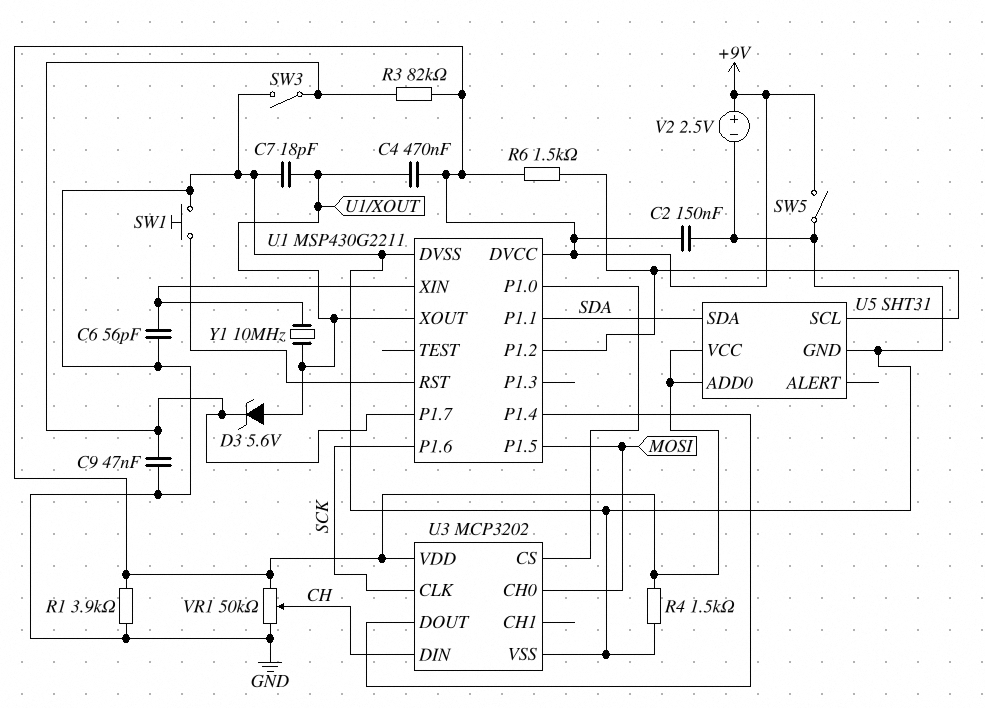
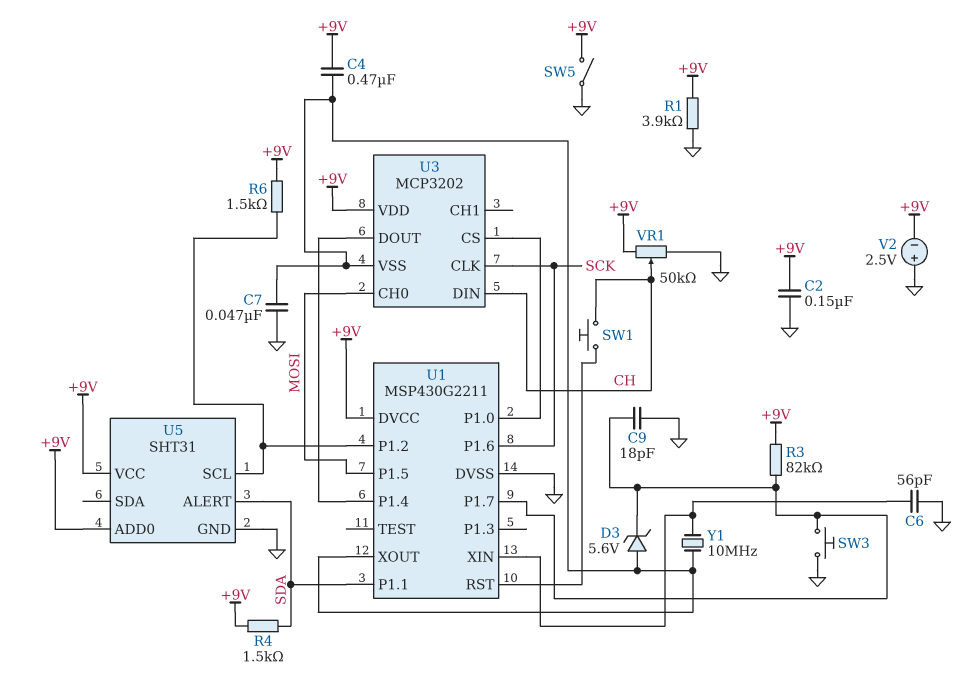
C7: 18pF (GND, U1/XOUT) -> 47nF (GND, U1/XOUT)
C9: 47nF (GND, U1/P1.7) -> 18pF (GND, U1/P1.7)
R4: 1.5k (+9V, GND) -> 1.5k (+9V, SDA)
SW1: button (GND, U1/RST) -> button (CH, U1/RST)
SW3: switch (GND, U1/P1.7) -> button (GND, U1/P1.7)
U3 pin VSS: GND -> U1/XOUT
U5 pin ALERT: none -> SDA
U5 pin SDA: SDA -> none
V2: 2.5V (plus +9V, minus GND) -> 2.5V (plus GND, minus +9V)

